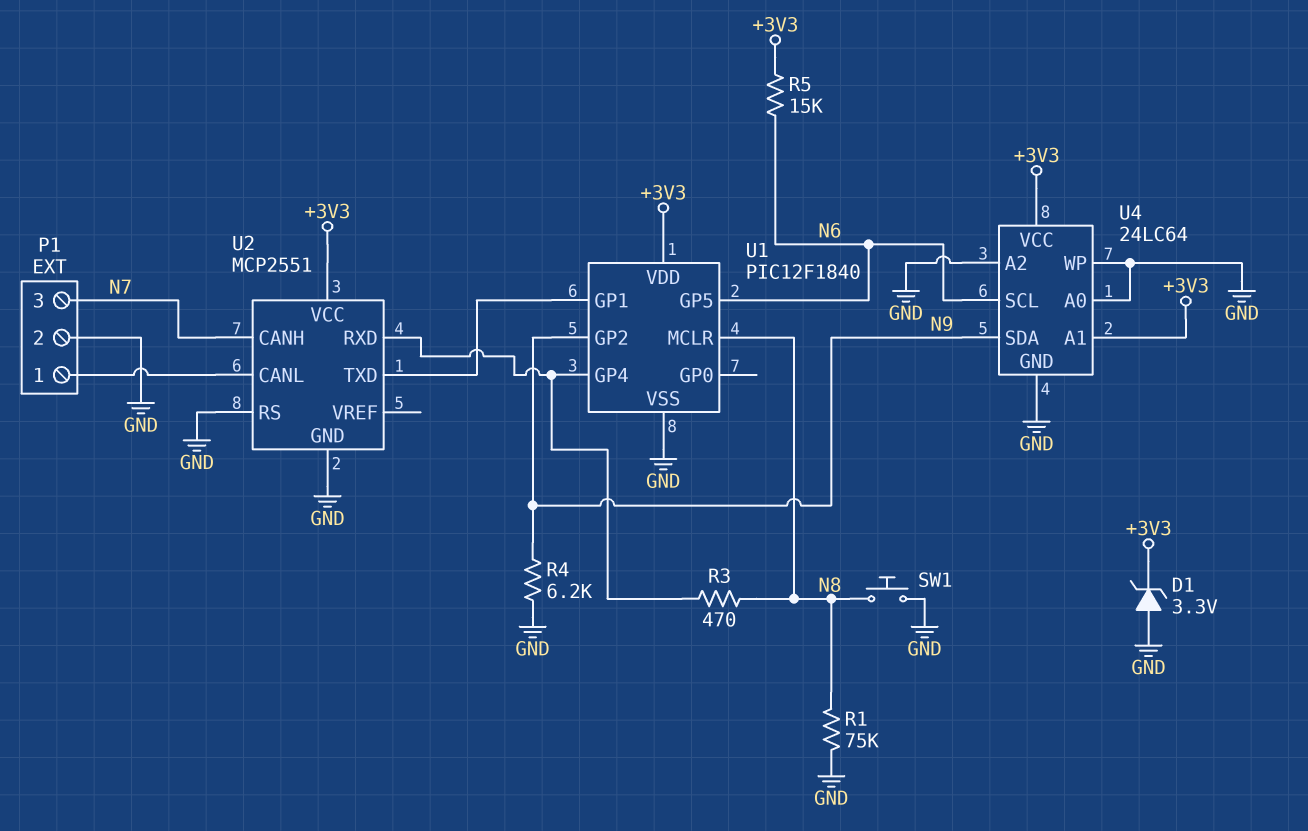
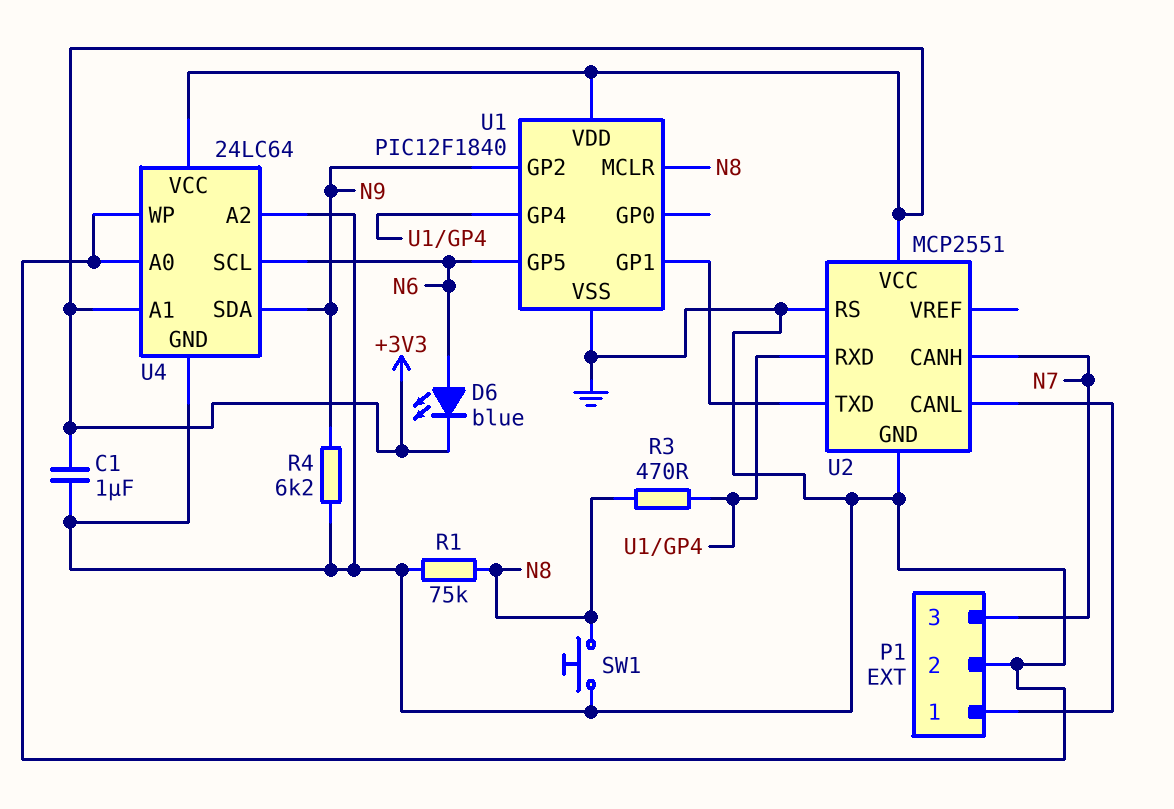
C1: none -> 1uF (+3V3, GND)
D1: zener 3.3V (A GND, K +3V3) -> none
D6: none -> LED blue (A N6, K +3V3)
R5: 15k (+3V3, N6) -> none

